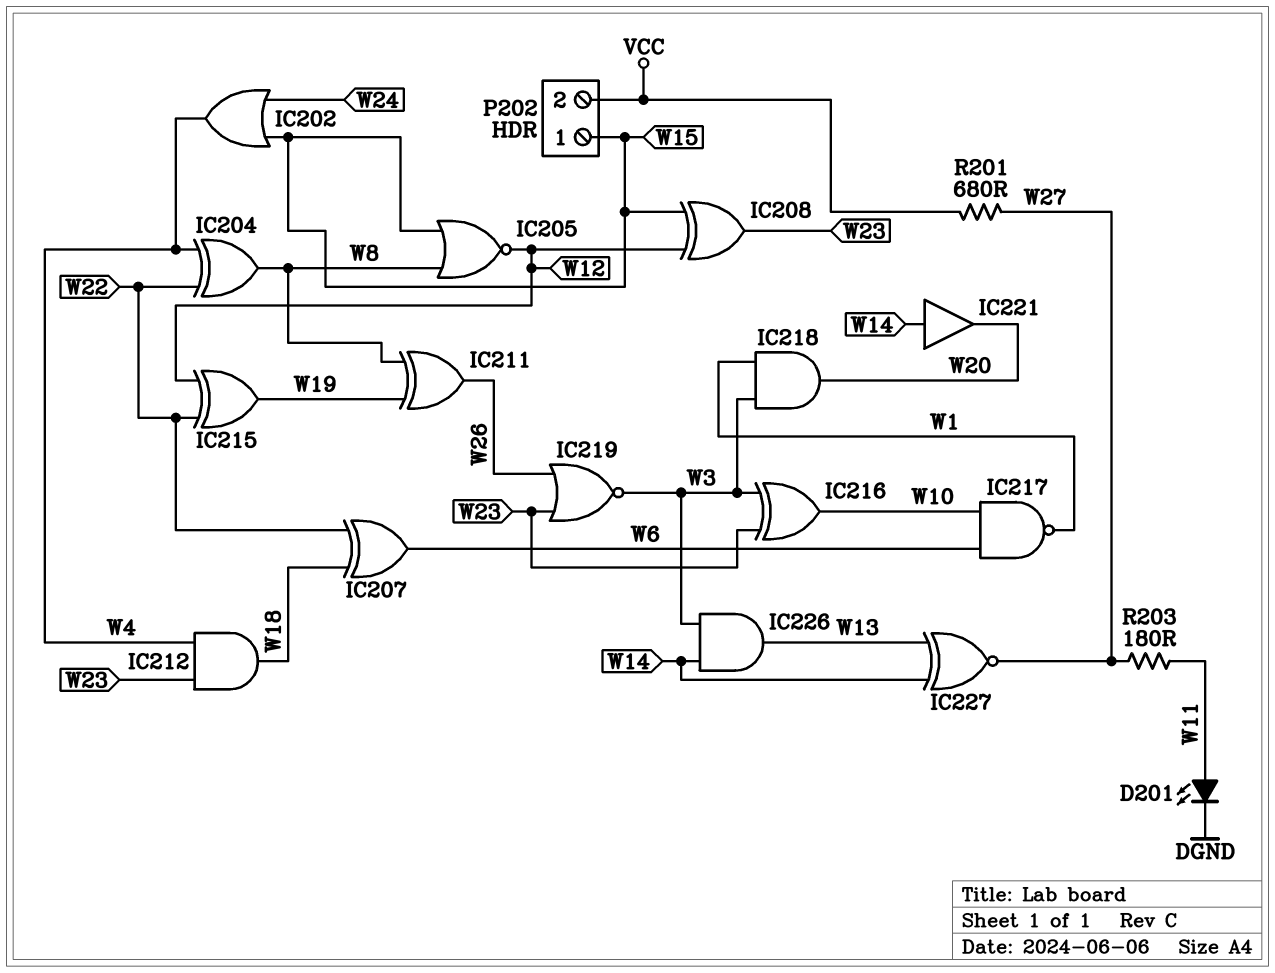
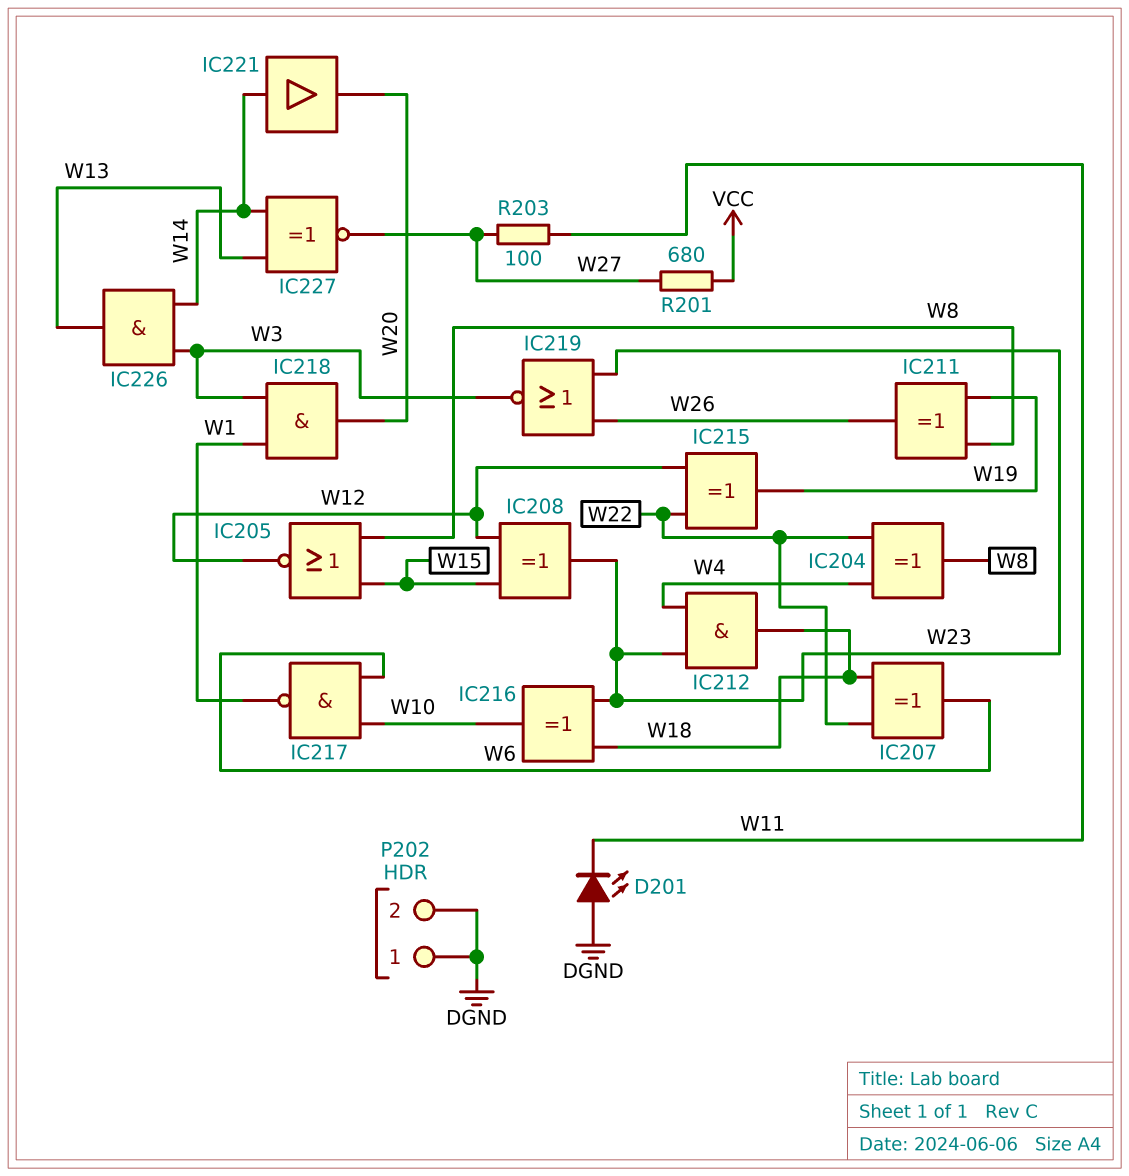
D201: LED (A W11, K DGND) -> LED (A DGND, K W11)
IC202: OR (in W15, in W24, out W4) -> none
IC216: XOR (in W3, in W23, out W10) -> XOR (in W18, in W23, out W10)
P202 pin 1: W15 -> DGND
P202 pin 2: VCC -> DGND
R203: 180 (W11, W27) -> 100 (W11, W27)

